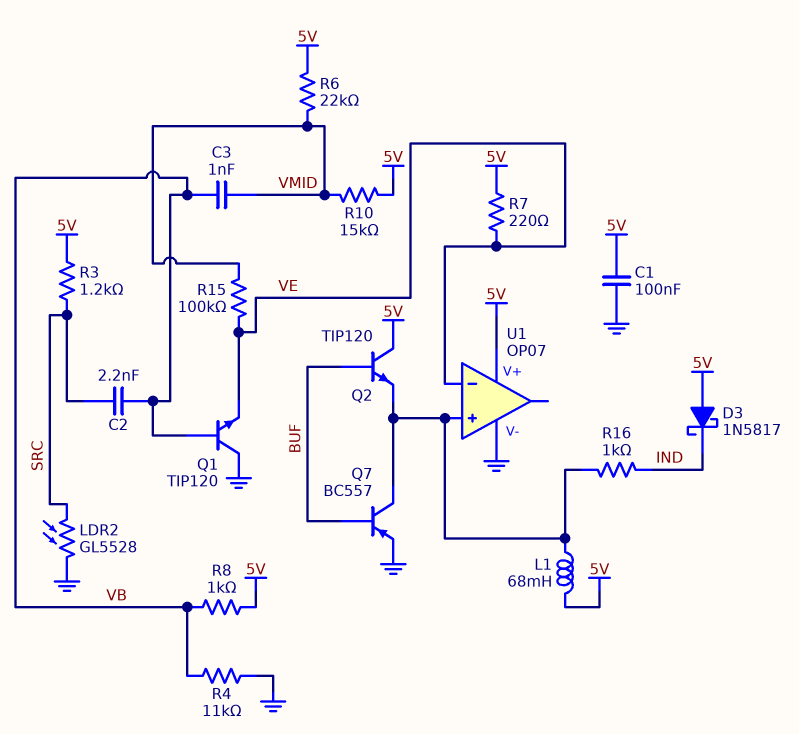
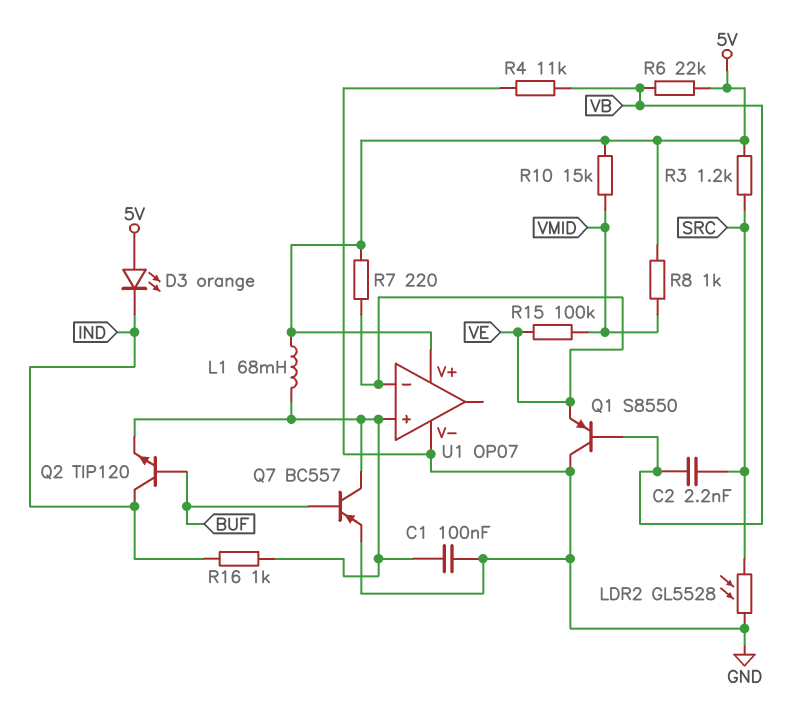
C1: 100nF (5V, GND) -> 100nF (GND, U1/in+)
C3: 1nF (VB, VMID) -> none
D3: schottky 1N5817 (A 5V, K IND) -> LED orange (A 5V, K IND)
Q1: NPN TIP120 (B VB, C GND, E VE) -> PNP S8550 (B VB, C GND, E VE)
Q2: NPN TIP120 (B BUF, C 5V, E U1/in+) -> NPN TIP120 (B BUF, C IND, E U1/in+)
R6: 22k (5V, VMID) -> 22k (5V, VB)
R8: 1k (5V, VB) -> 1k (5V, VMID)

